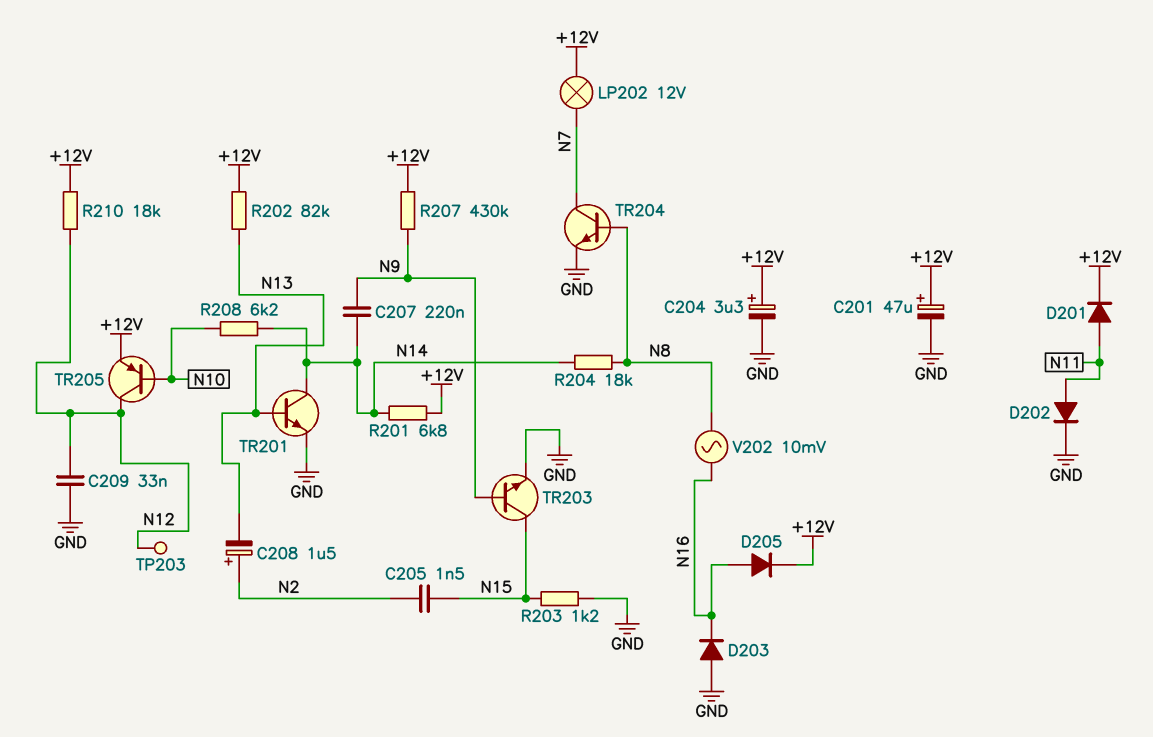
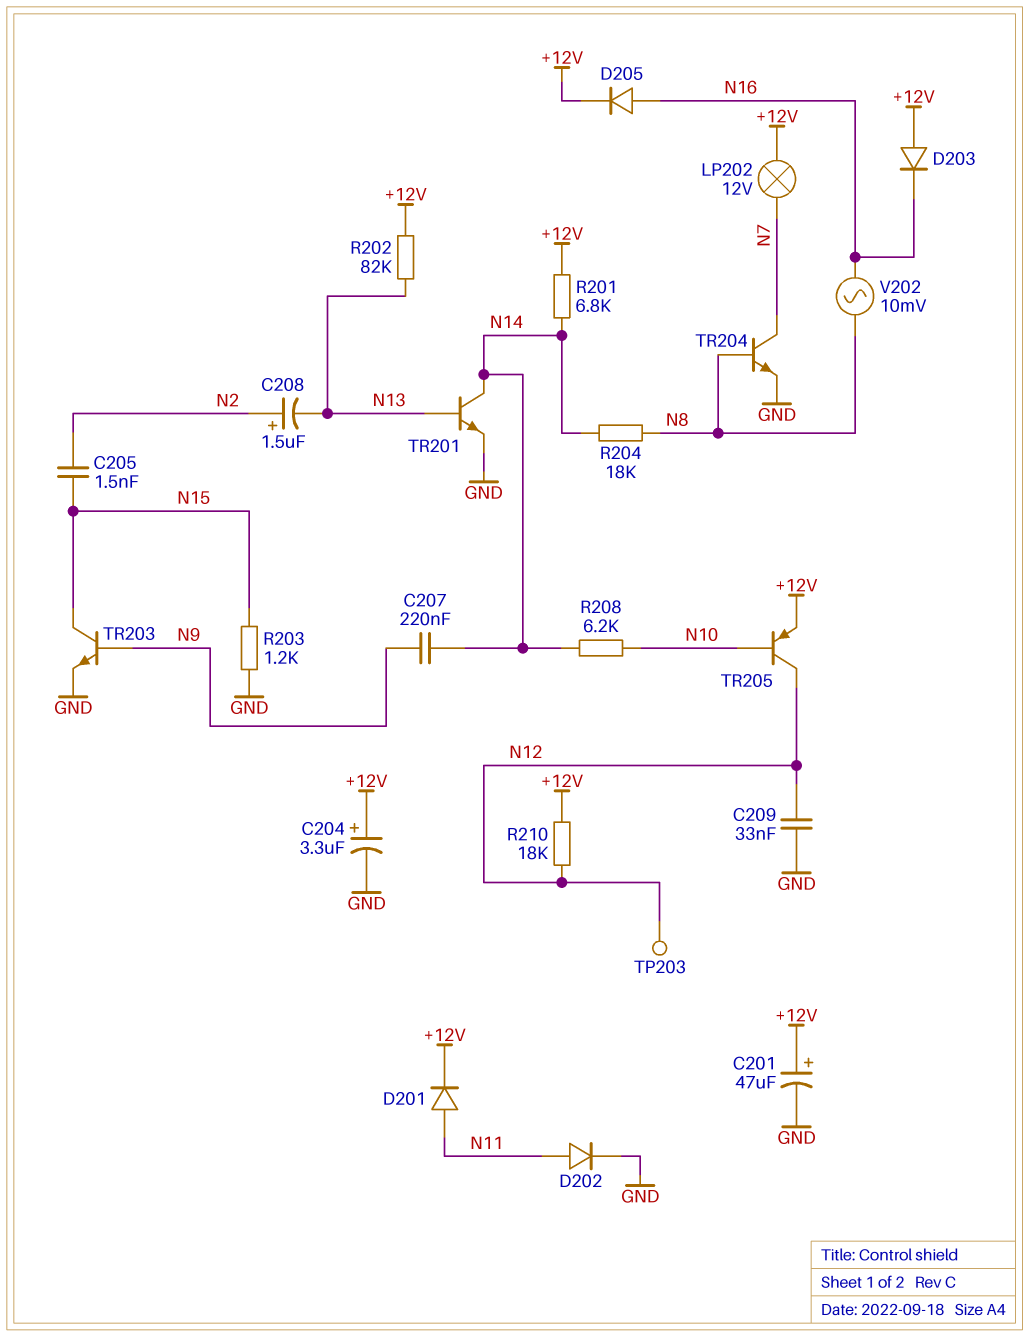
D203: diode (A GND, K N16) -> diode (A +12V, K N16)
R207: 430k (+12V, N9) -> none

